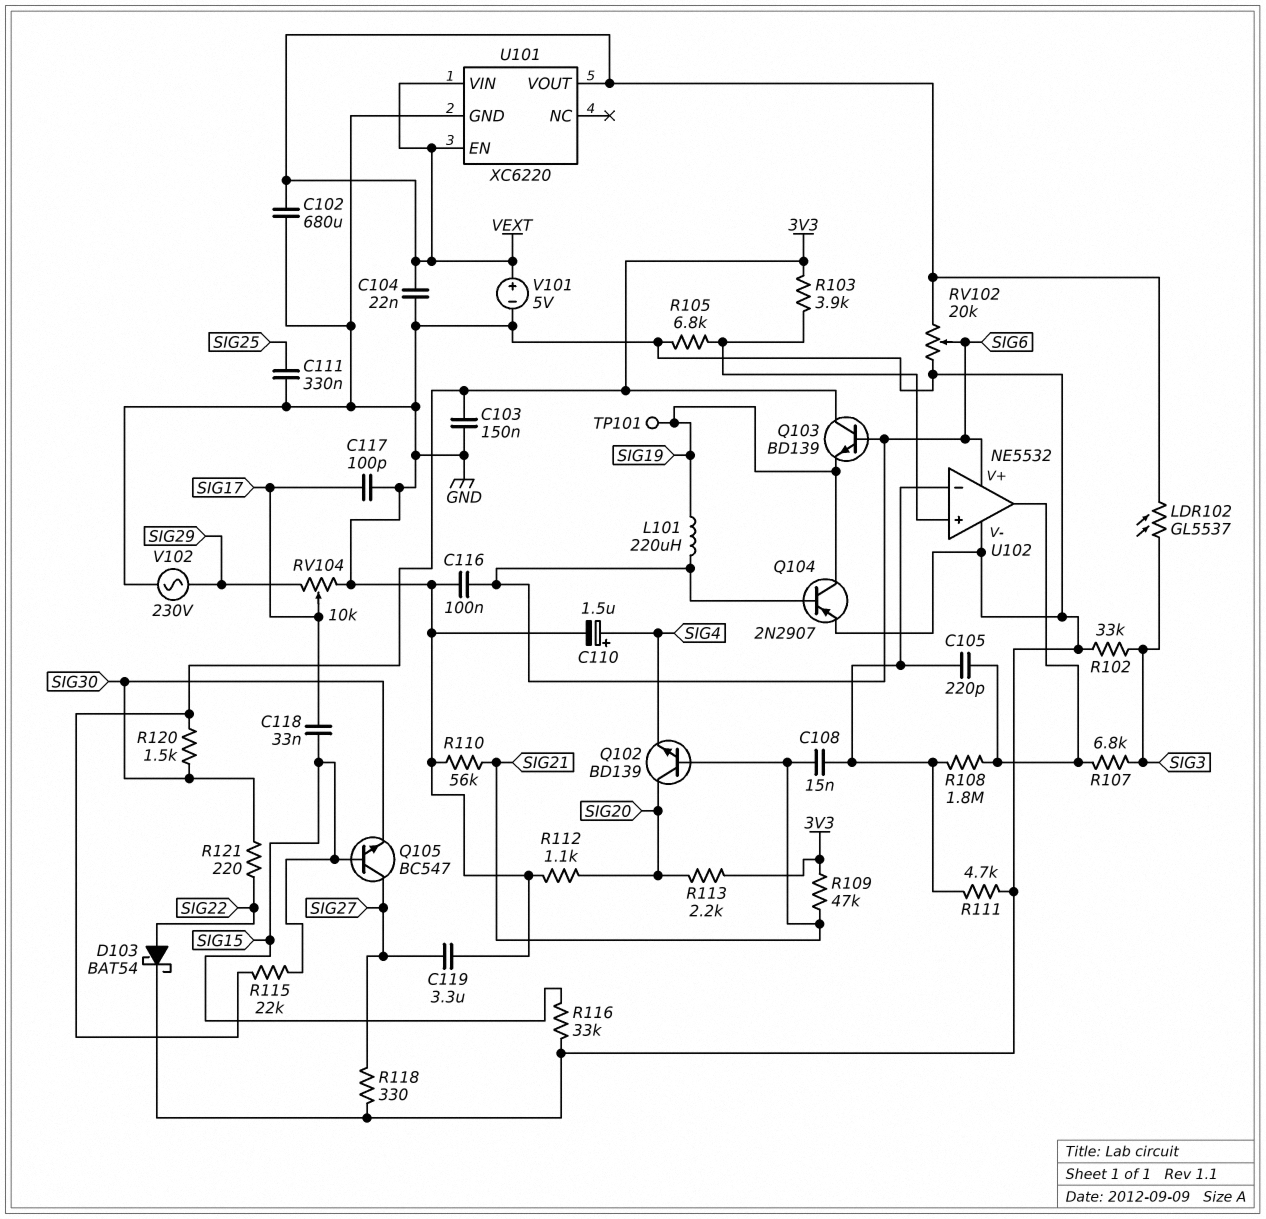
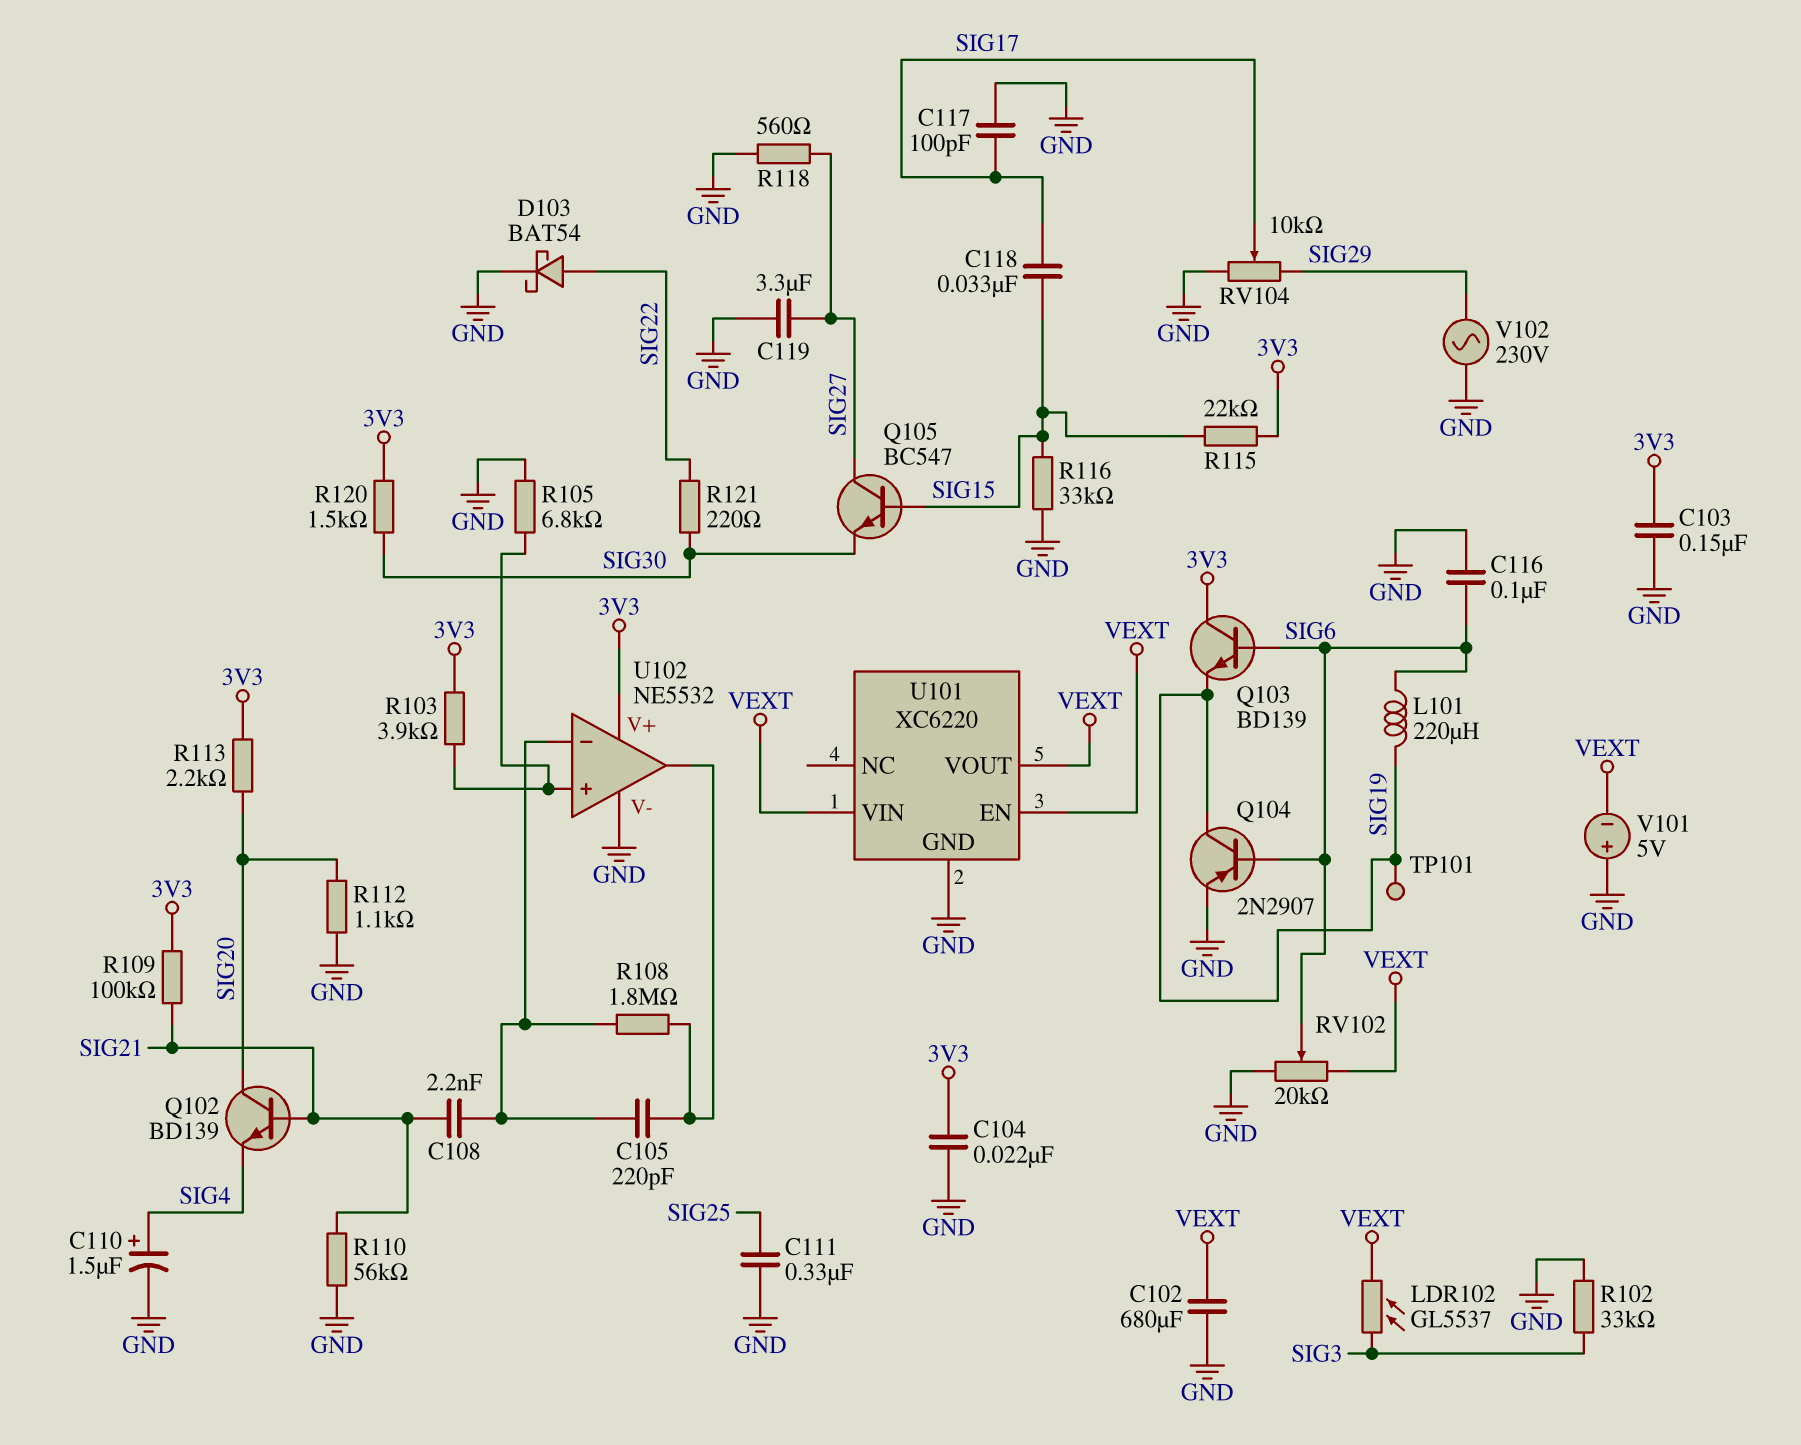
C104: 22nF (GND, VEXT) -> 22nF (3V3, GND)
C108: 15nF (SIG21, U102/in-) -> 2.2nF (SIG21, U102/in-)
R107: 6.8k (SIG3, U102/out) -> none
R109: 47k (3V3, SIG21) -> 100k (3V3, SIG21)
R111: 4.7k (GND, U102/in-) -> none
R118: 330 (GND, SIG27) -> 560 (GND, SIG27)
U102 pin V+: SIG6 -> 3V3
V101: 5V (plus VEXT, minus GND) -> 5V (plus GND, minus VEXT)

